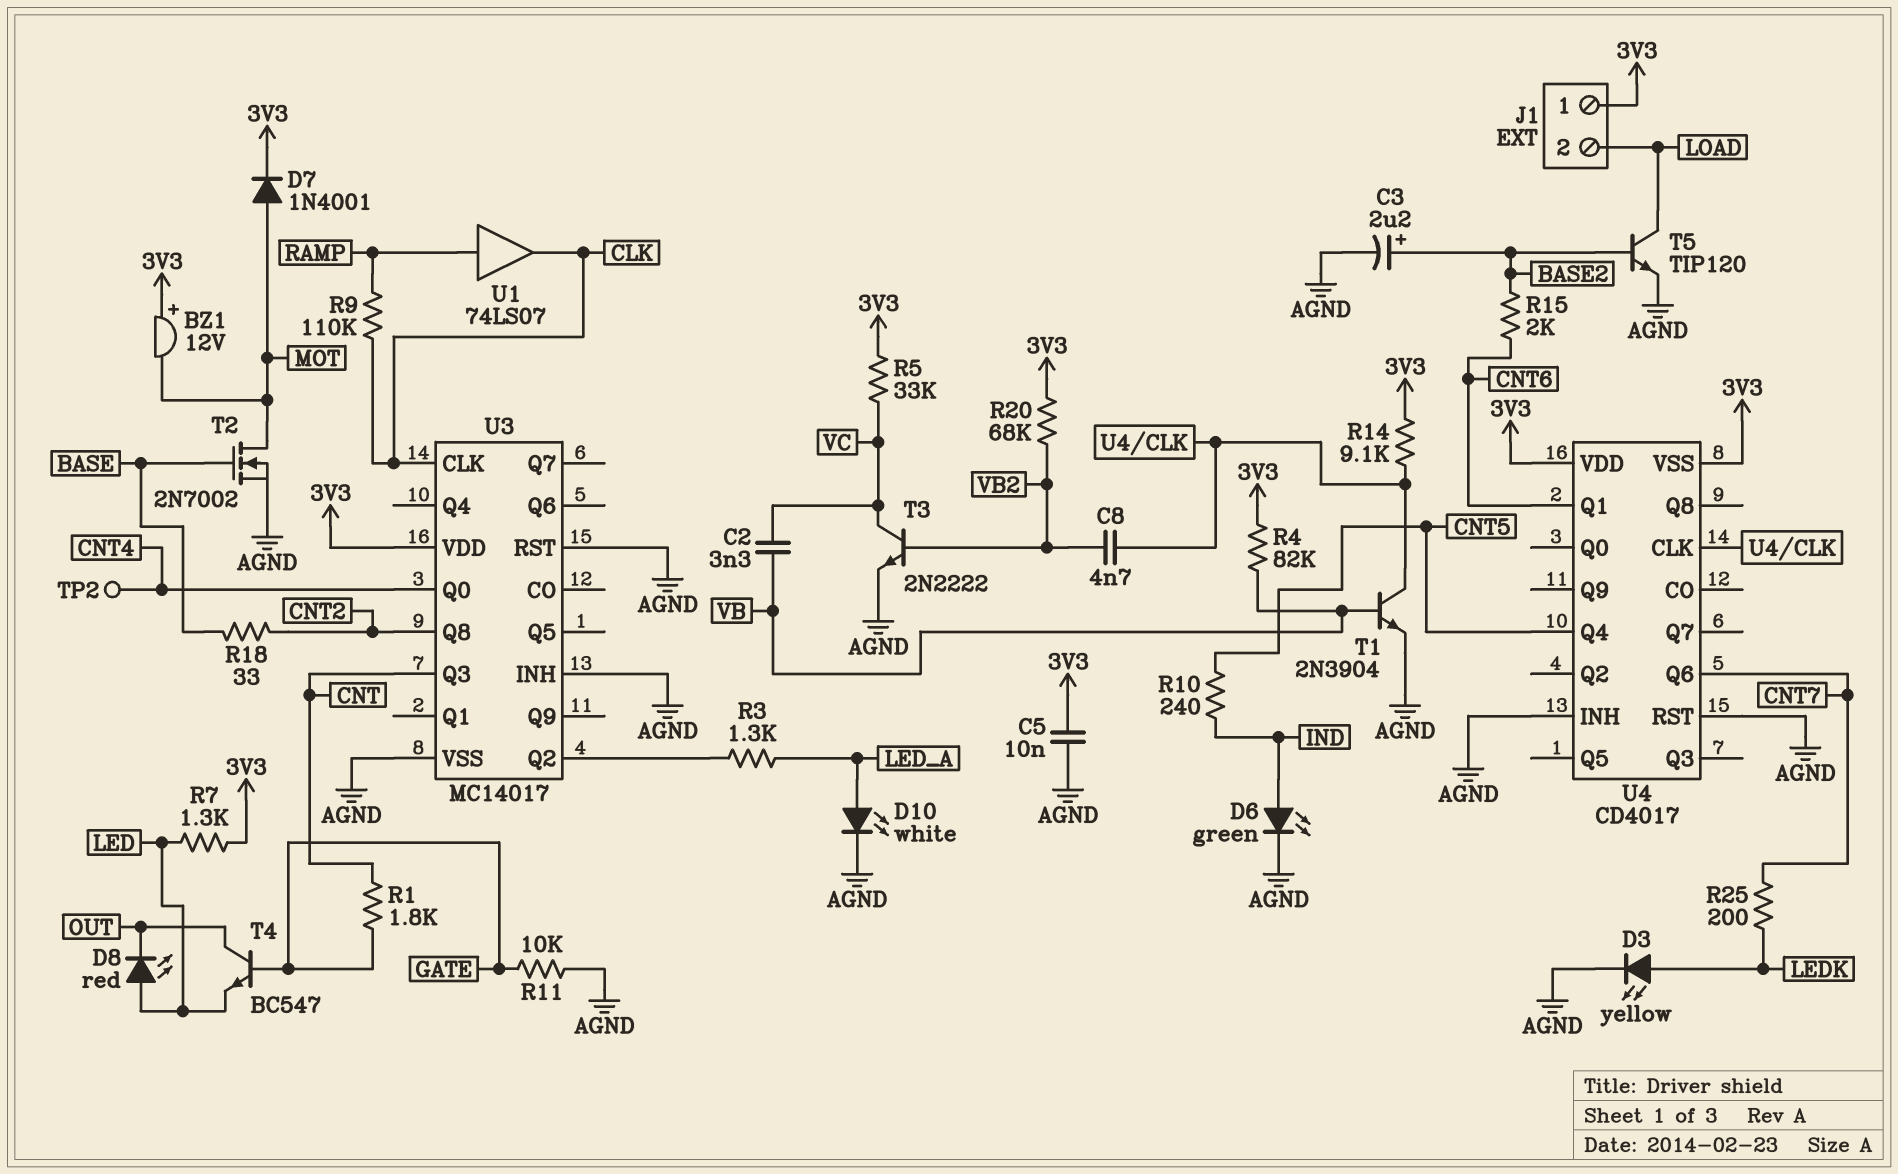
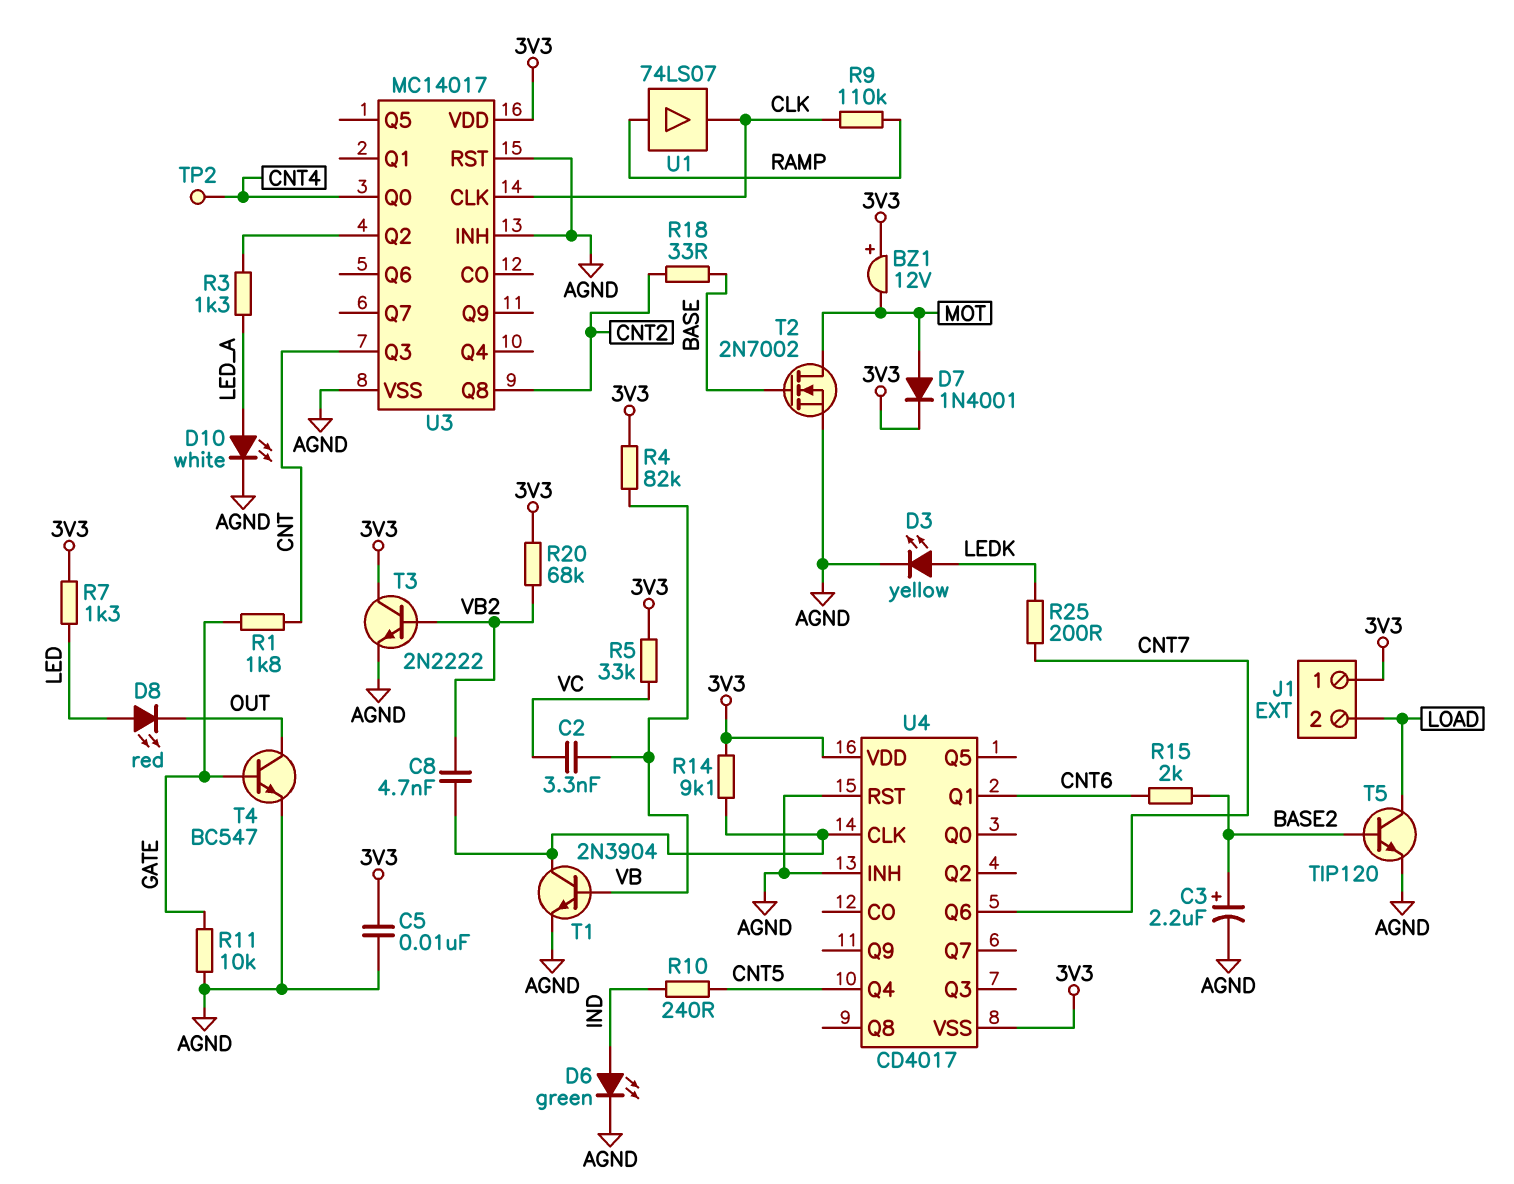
T3: NPN 2N2222 (B VB2, C VC, E AGND) -> NPN 2N2222 (B VB2, C 3V3, E AGND)
T4: NPN BC547 (B GATE, C OUT, E LED) -> NPN BC547 (B GATE, C OUT, E AGND)

